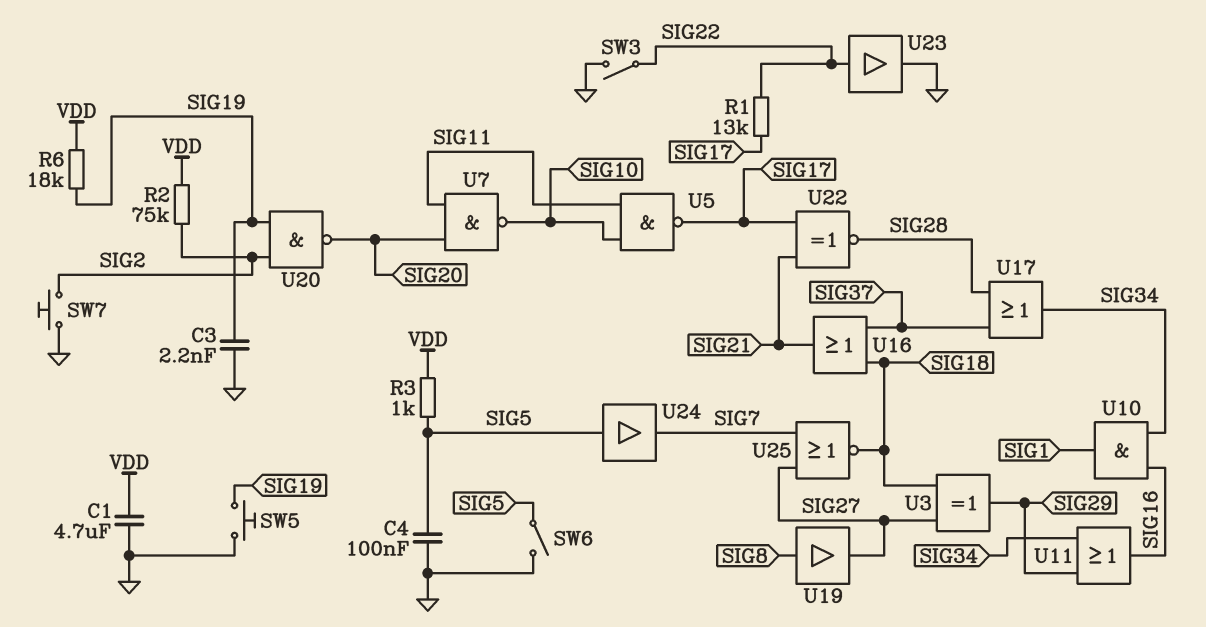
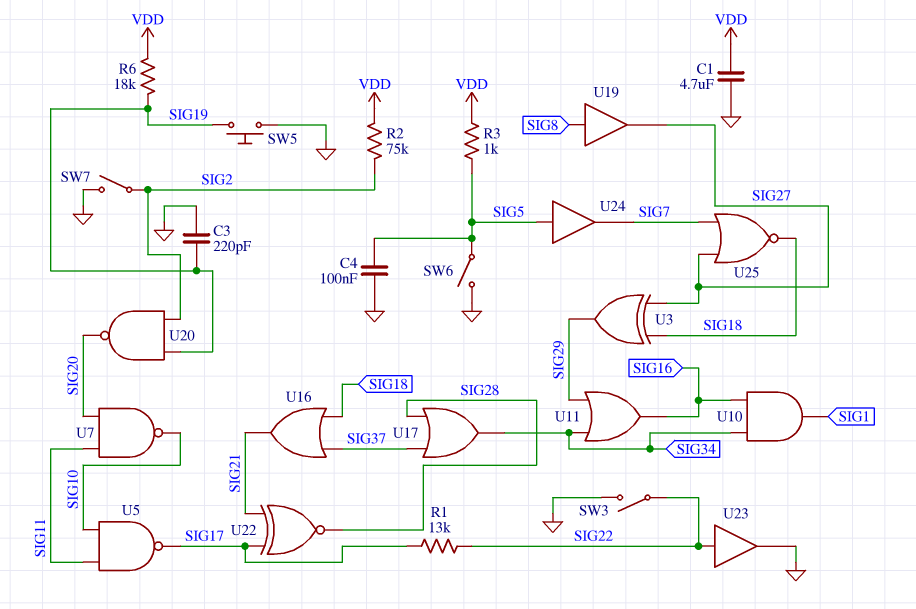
C3: 2.2nF (GND, SIG19) -> 220pF (GND, SIG19)
SW7: button (GND, SIG2) -> switch (GND, SIG2)

